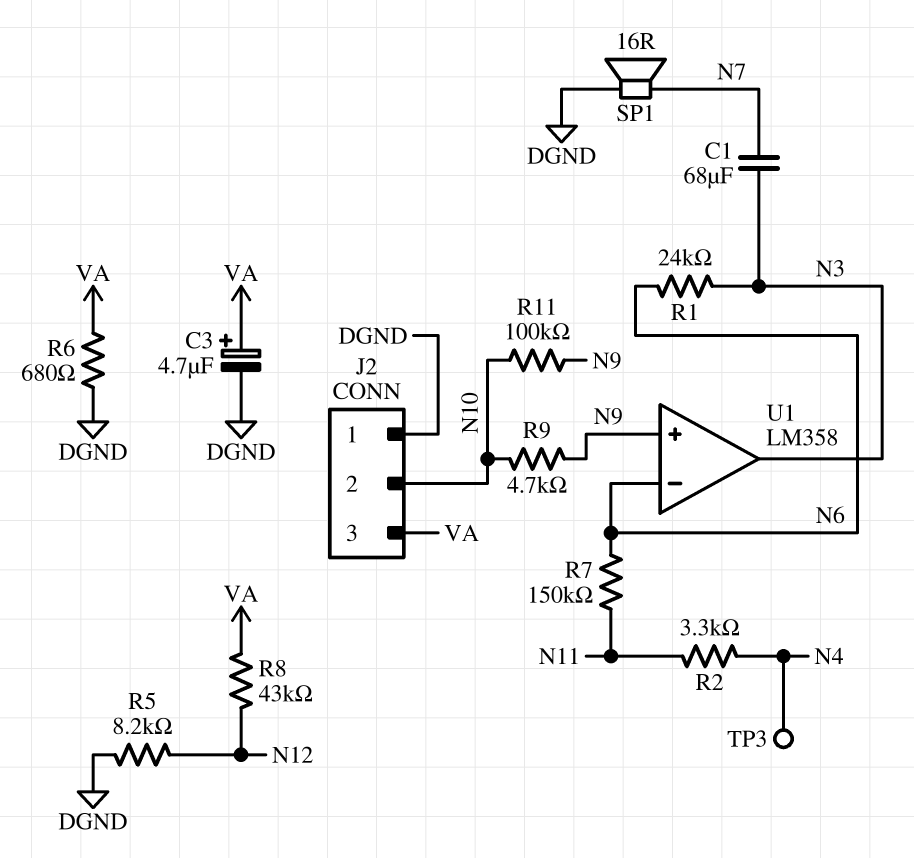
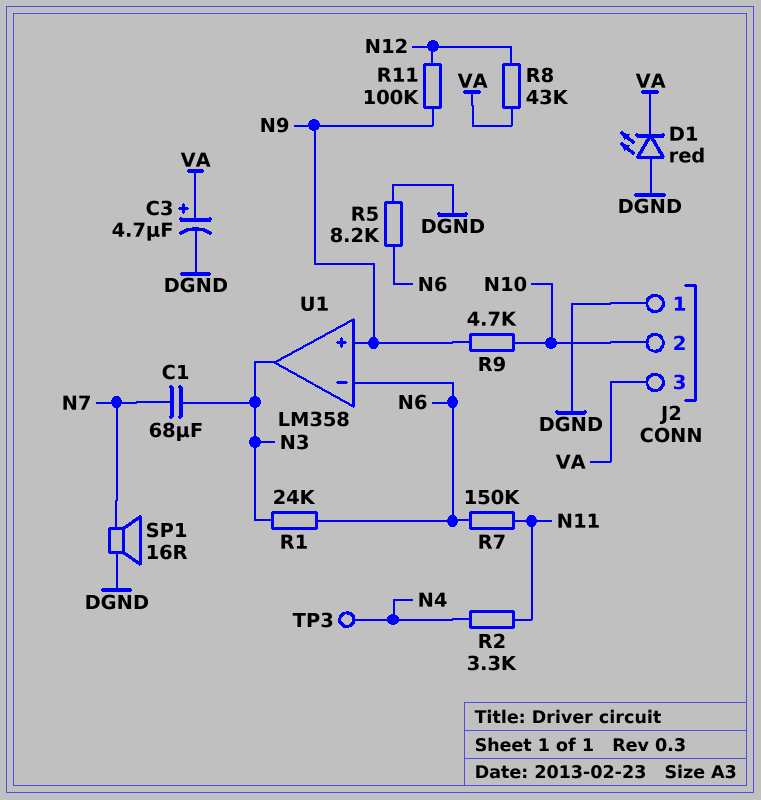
D1: none -> LED red (A DGND, K VA)
R5: 8.2k (DGND, N12) -> 8.2k (DGND, N6)
R6: 680 (DGND, VA) -> none
R11: 100k (N9, N10) -> 100k (N9, N12)

